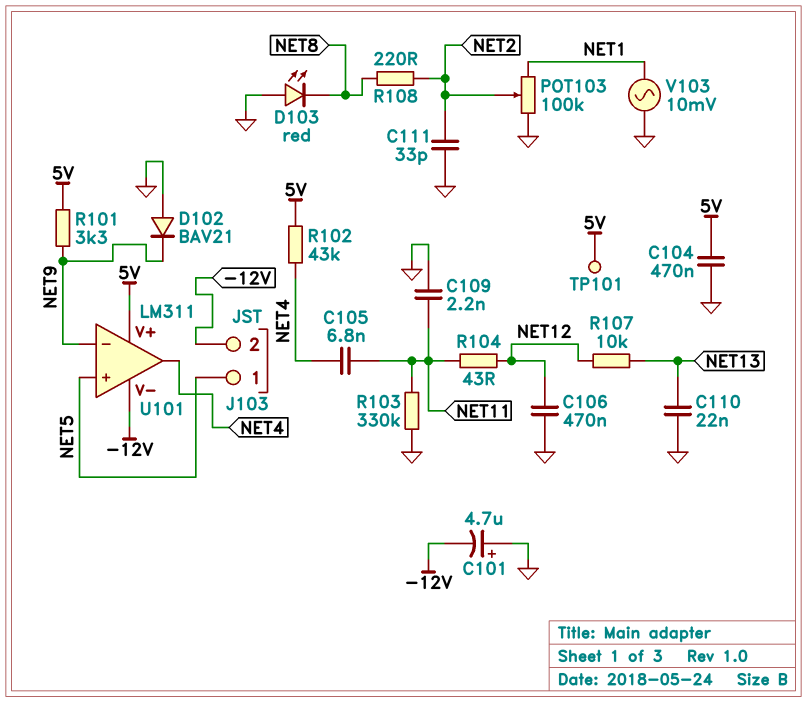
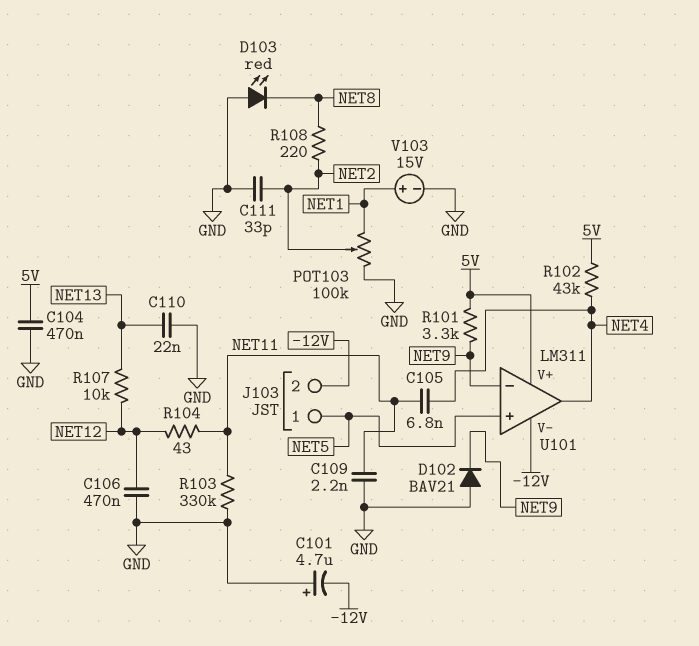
TP101: test point (5V) -> none
V103: AC 10mV (GND, NET1) -> 15V (plus NET1, minus GND)

